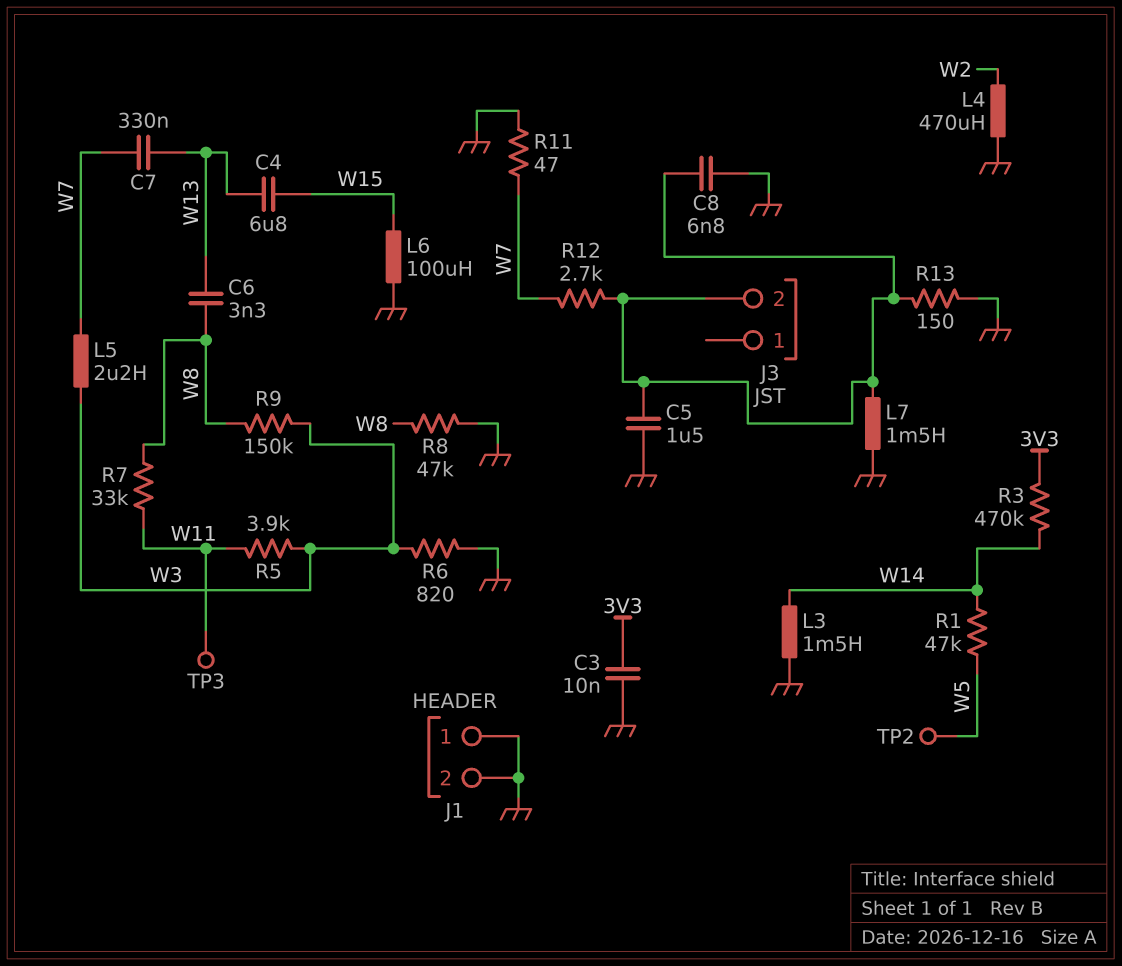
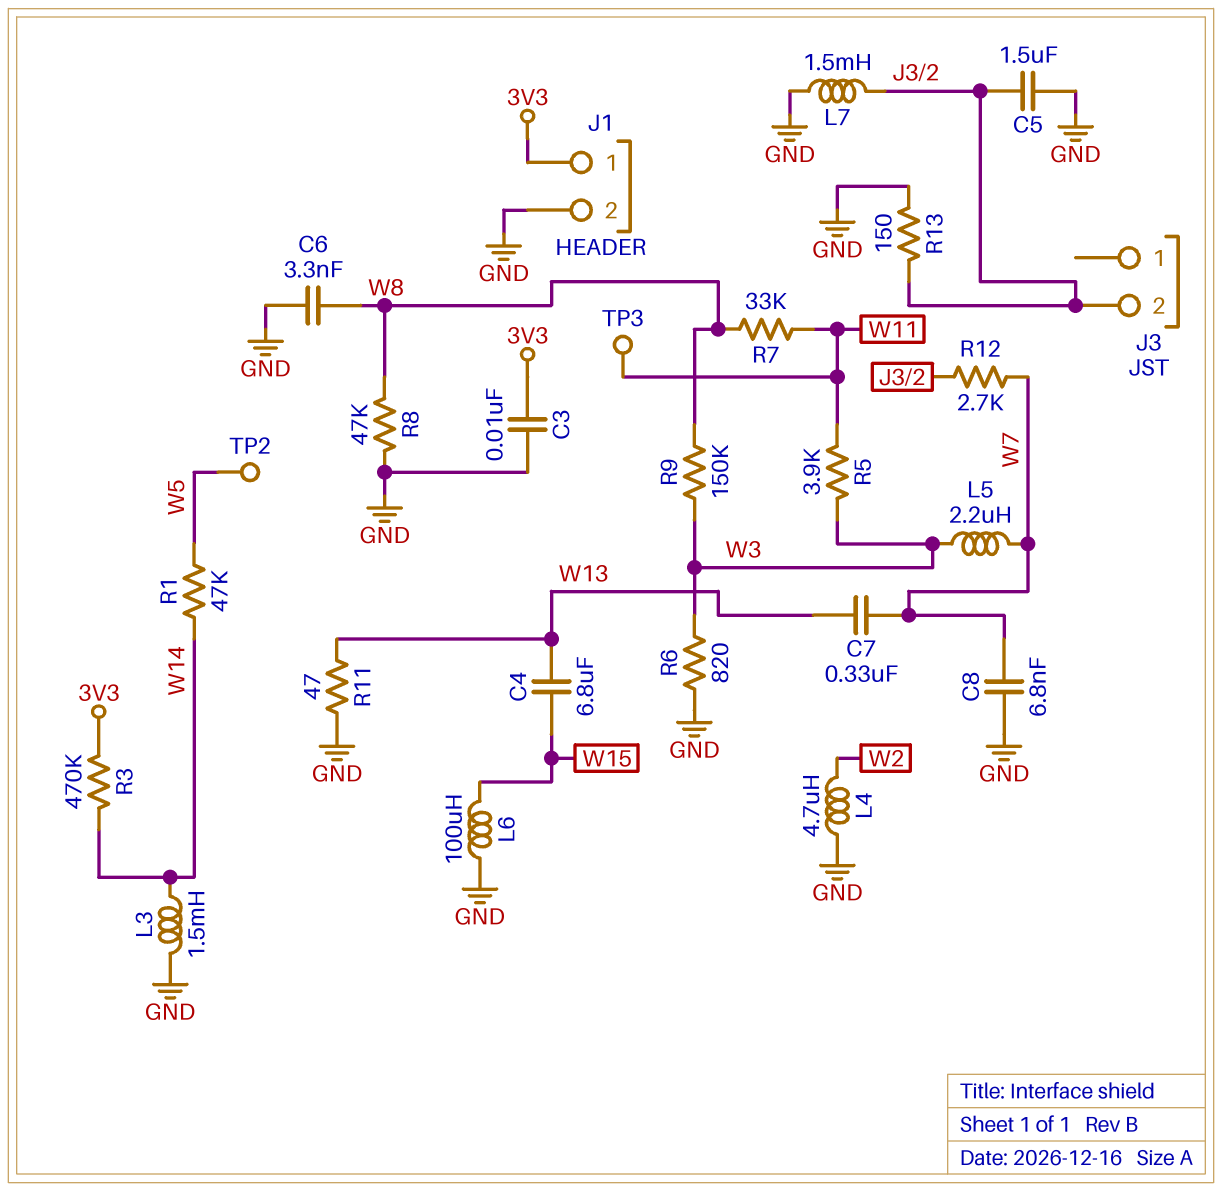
C6: 3.3nF (W8, W13) -> 3.3nF (GND, W8)
C8: 6.8nF (GND, J3/2) -> 6.8nF (GND, W7)
J1 pin 1: GND -> 3V3
L4: 470uH (GND, W2) -> 4.7uH (GND, W2)
R11: 47 (GND, W7) -> 47 (GND, W13)

